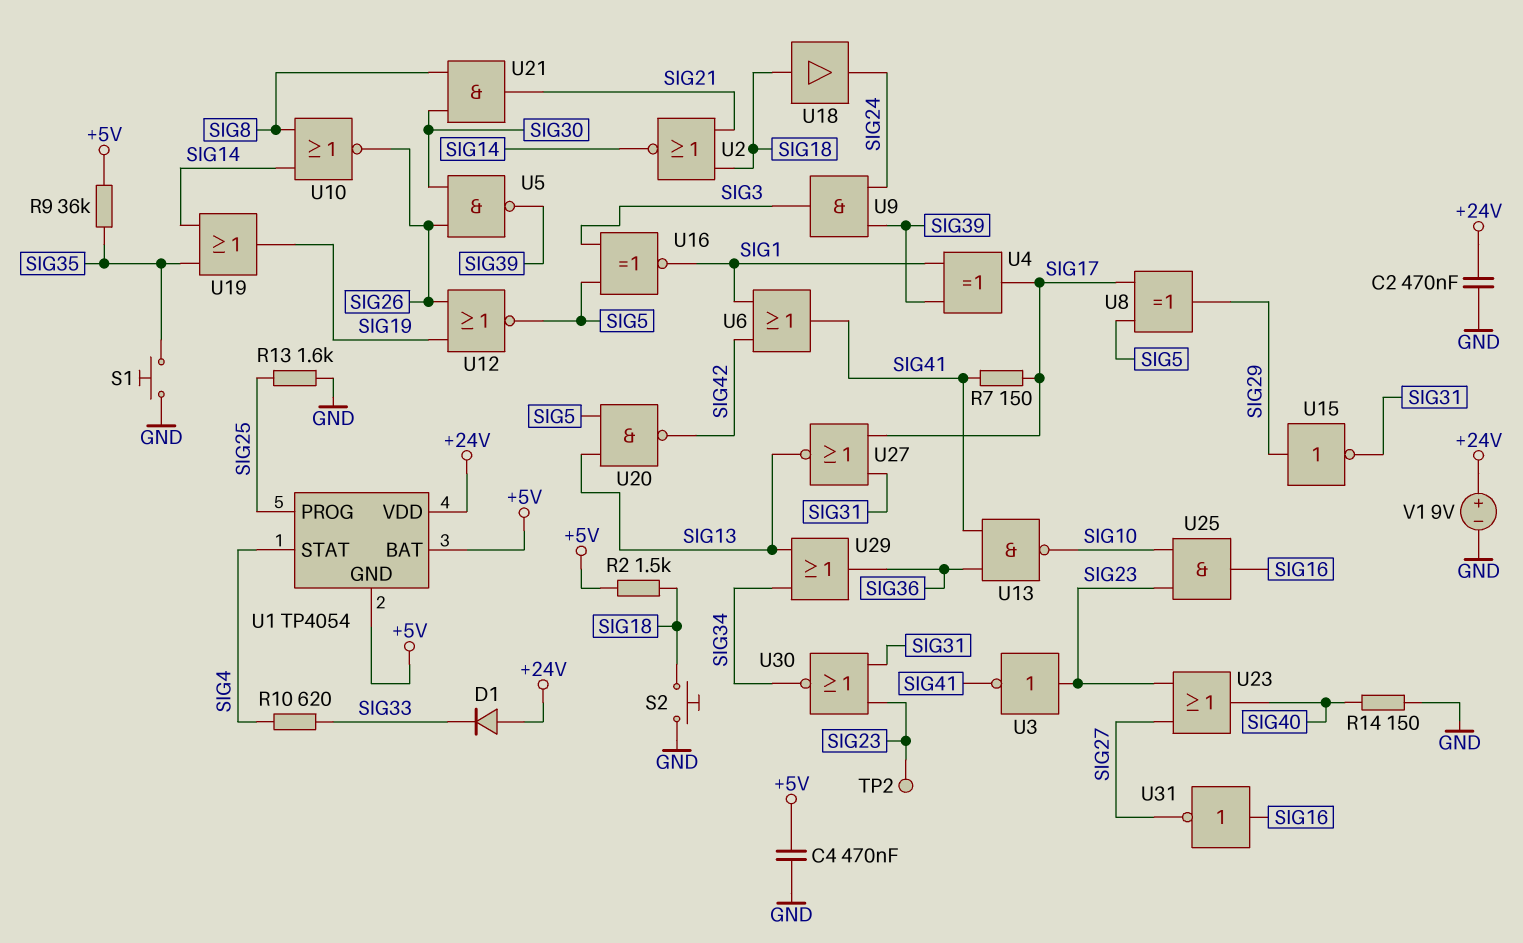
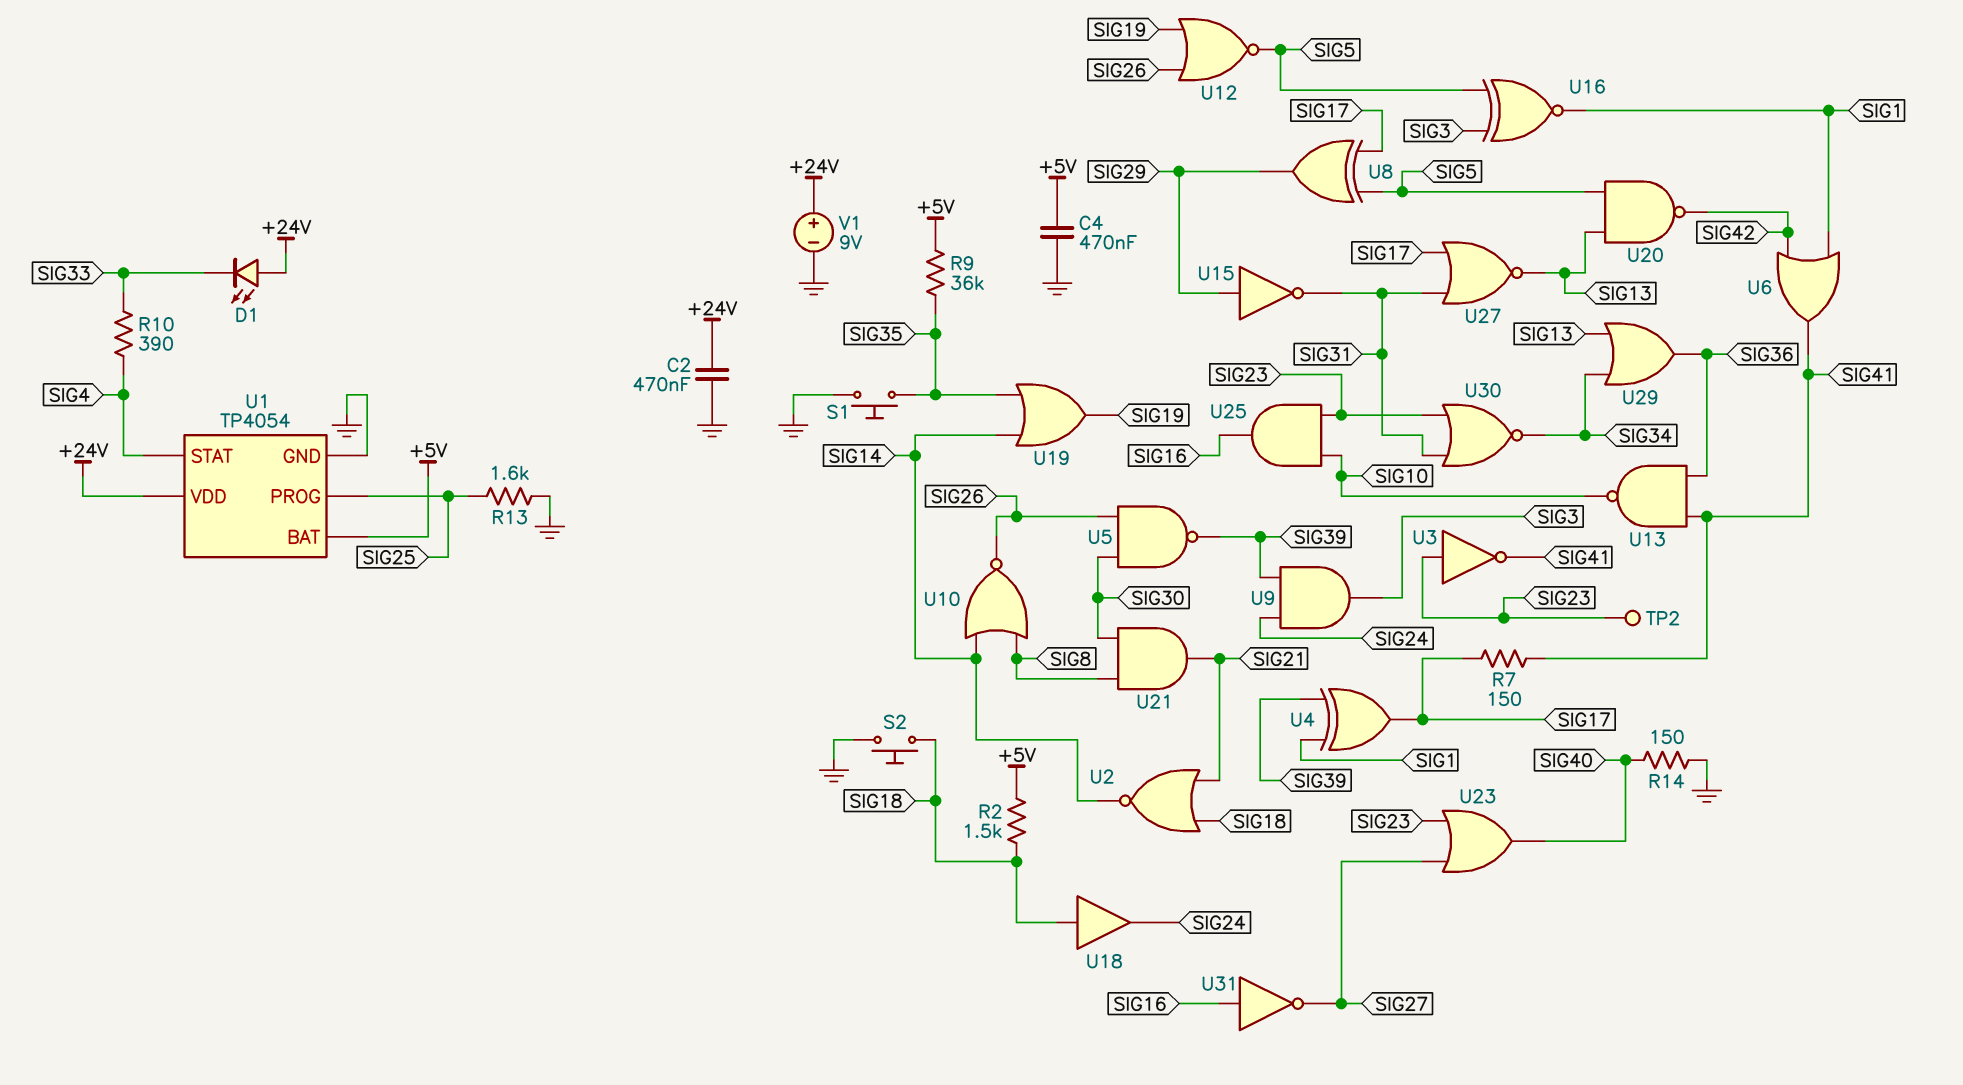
D1: diode (A +24V, K SIG33) -> LED (A +24V, K SIG33)
R10: 620 (SIG4, SIG33) -> 390 (SIG4, SIG33)
U1 pin GND: +5V -> GND

